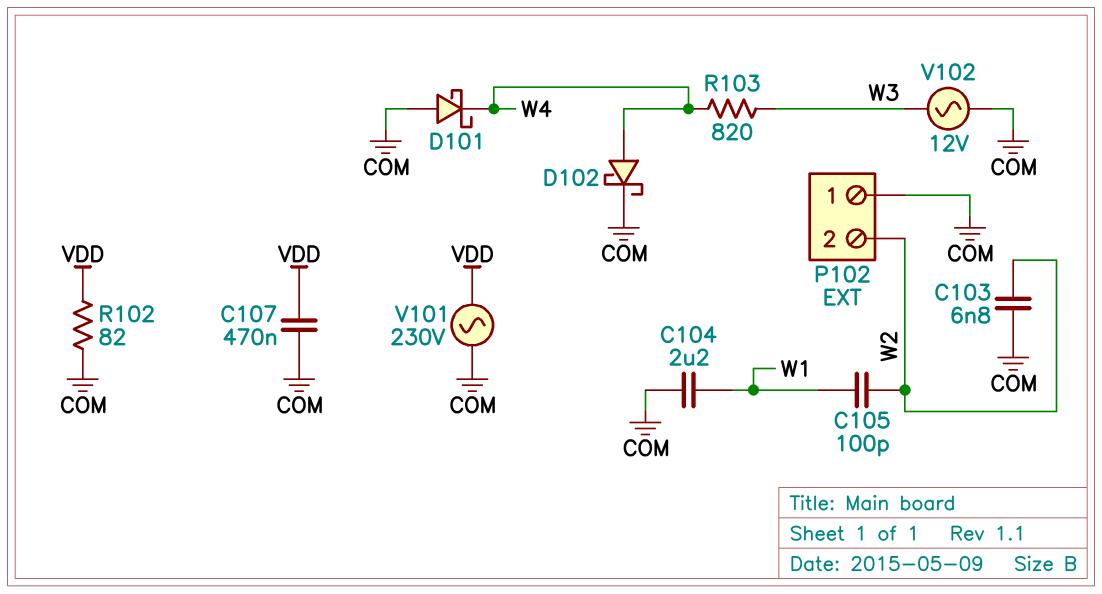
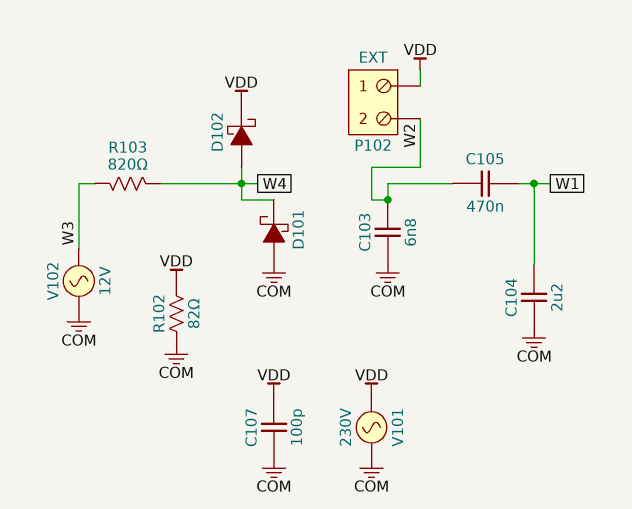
C105: 100pF (W1, W2) -> 470nF (W1, W2)
C107: 470nF (COM, VDD) -> 100pF (COM, VDD)
D102: schottky (A W4, K COM) -> schottky (A W4, K VDD)
P102 pin 1: COM -> VDD

